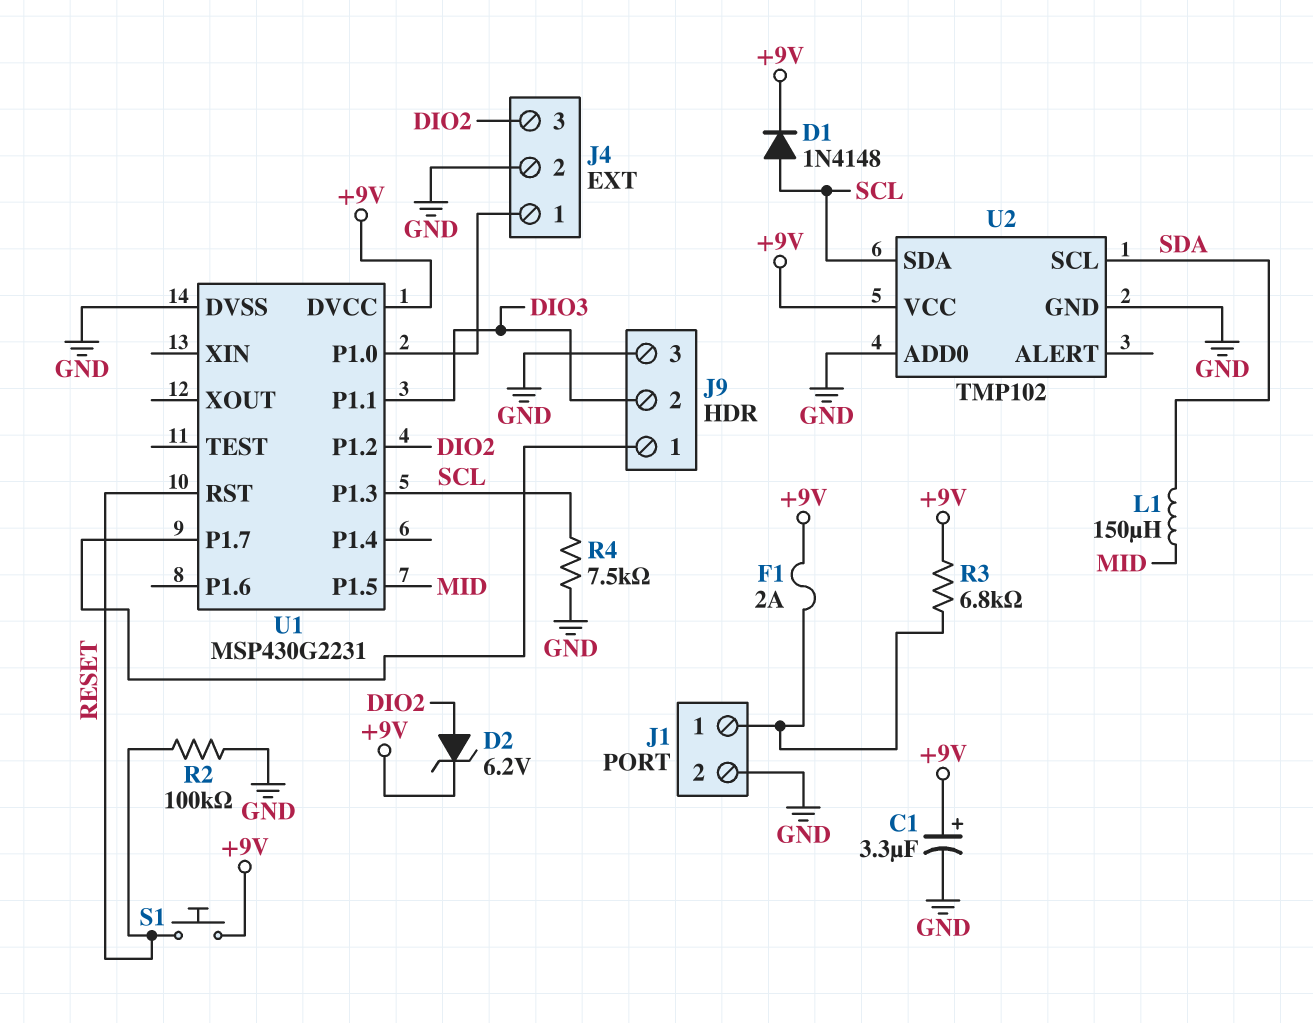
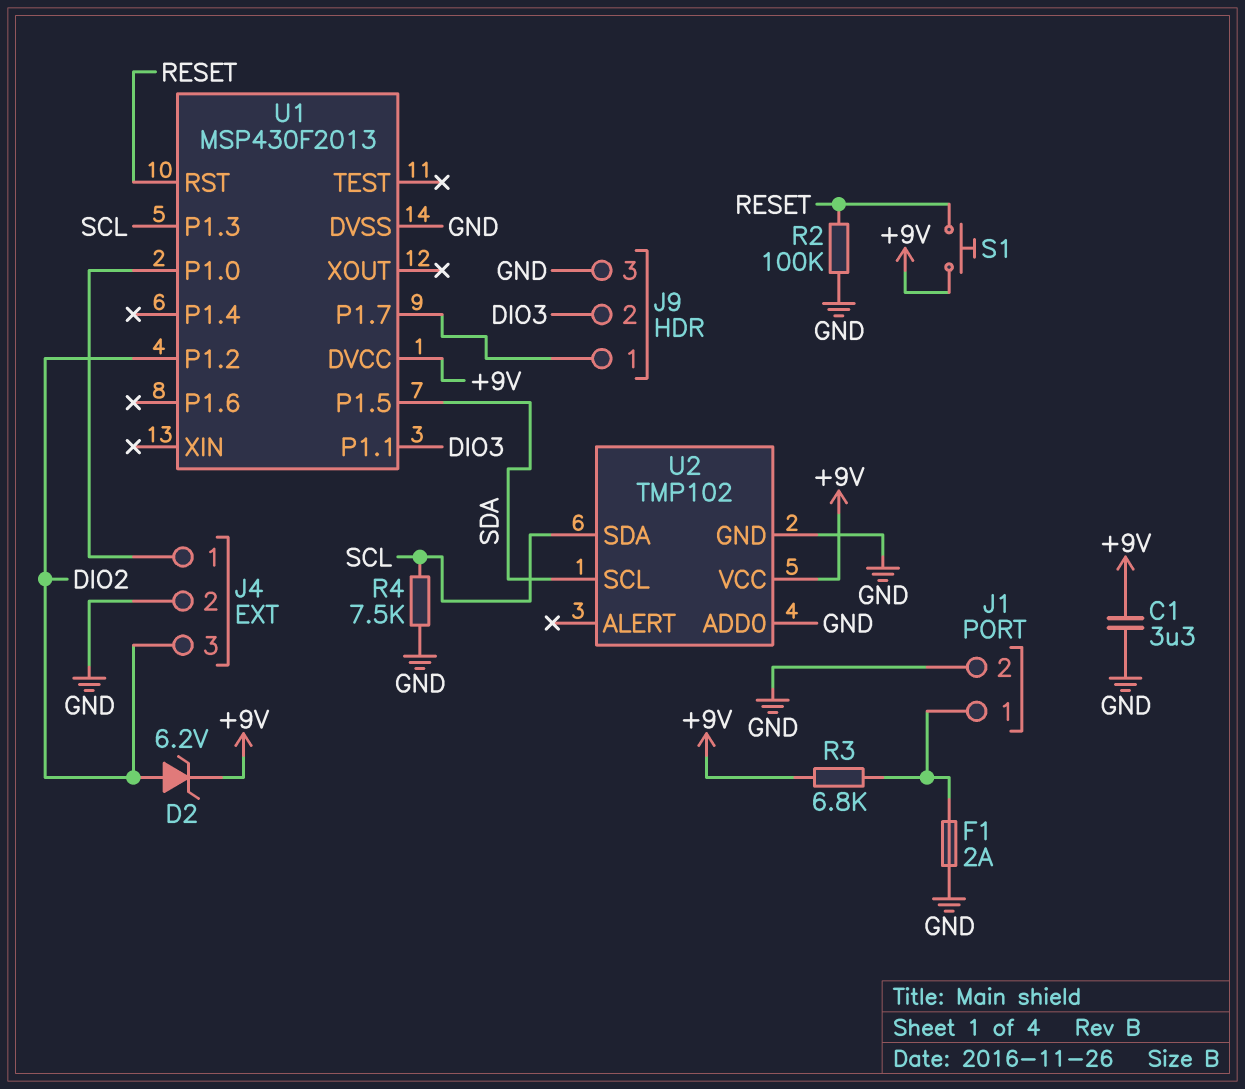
C1: 3.3uF (plus +9V, minus GND) -> 3.3uF (+9V, GND)
D1: diode 1N4148 (A SCL, K +9V) -> none
F1: 2A (+9V, J1/1) -> 2A (GND, J1/1)
L1: 150uH (MID, SDA) -> none
U1: MSP430G2231 -> MSP430F2013
U1 pin P1.5: MID -> SDA

